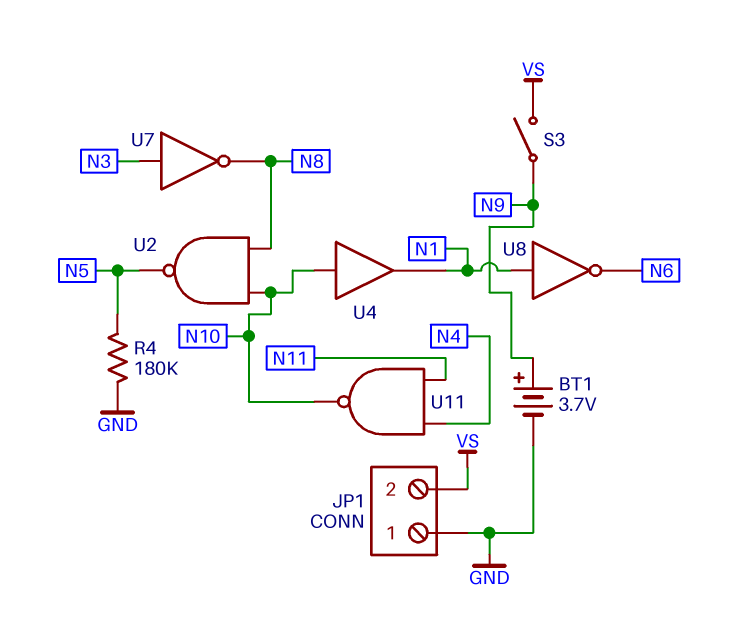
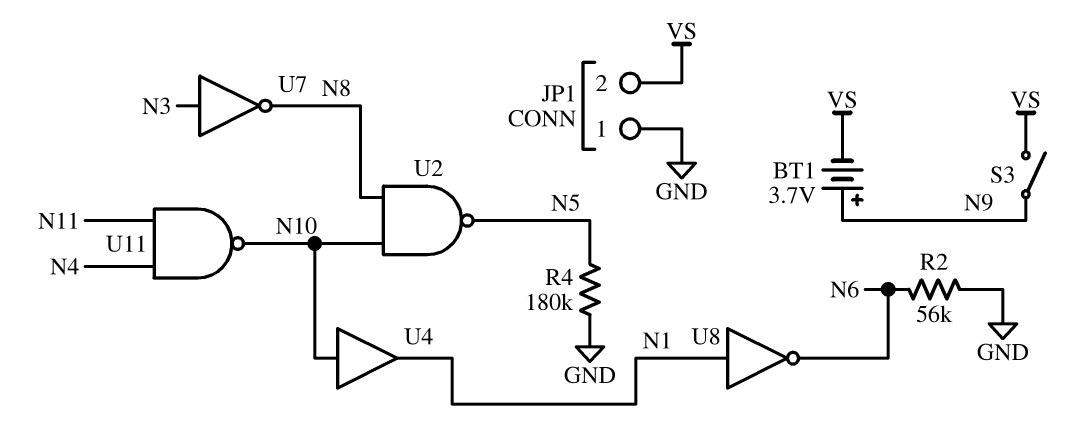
BT1: 3.7V (plus N9, minus GND) -> 3.7V (plus N9, minus VS)
R2: none -> 56k (GND, N6)

